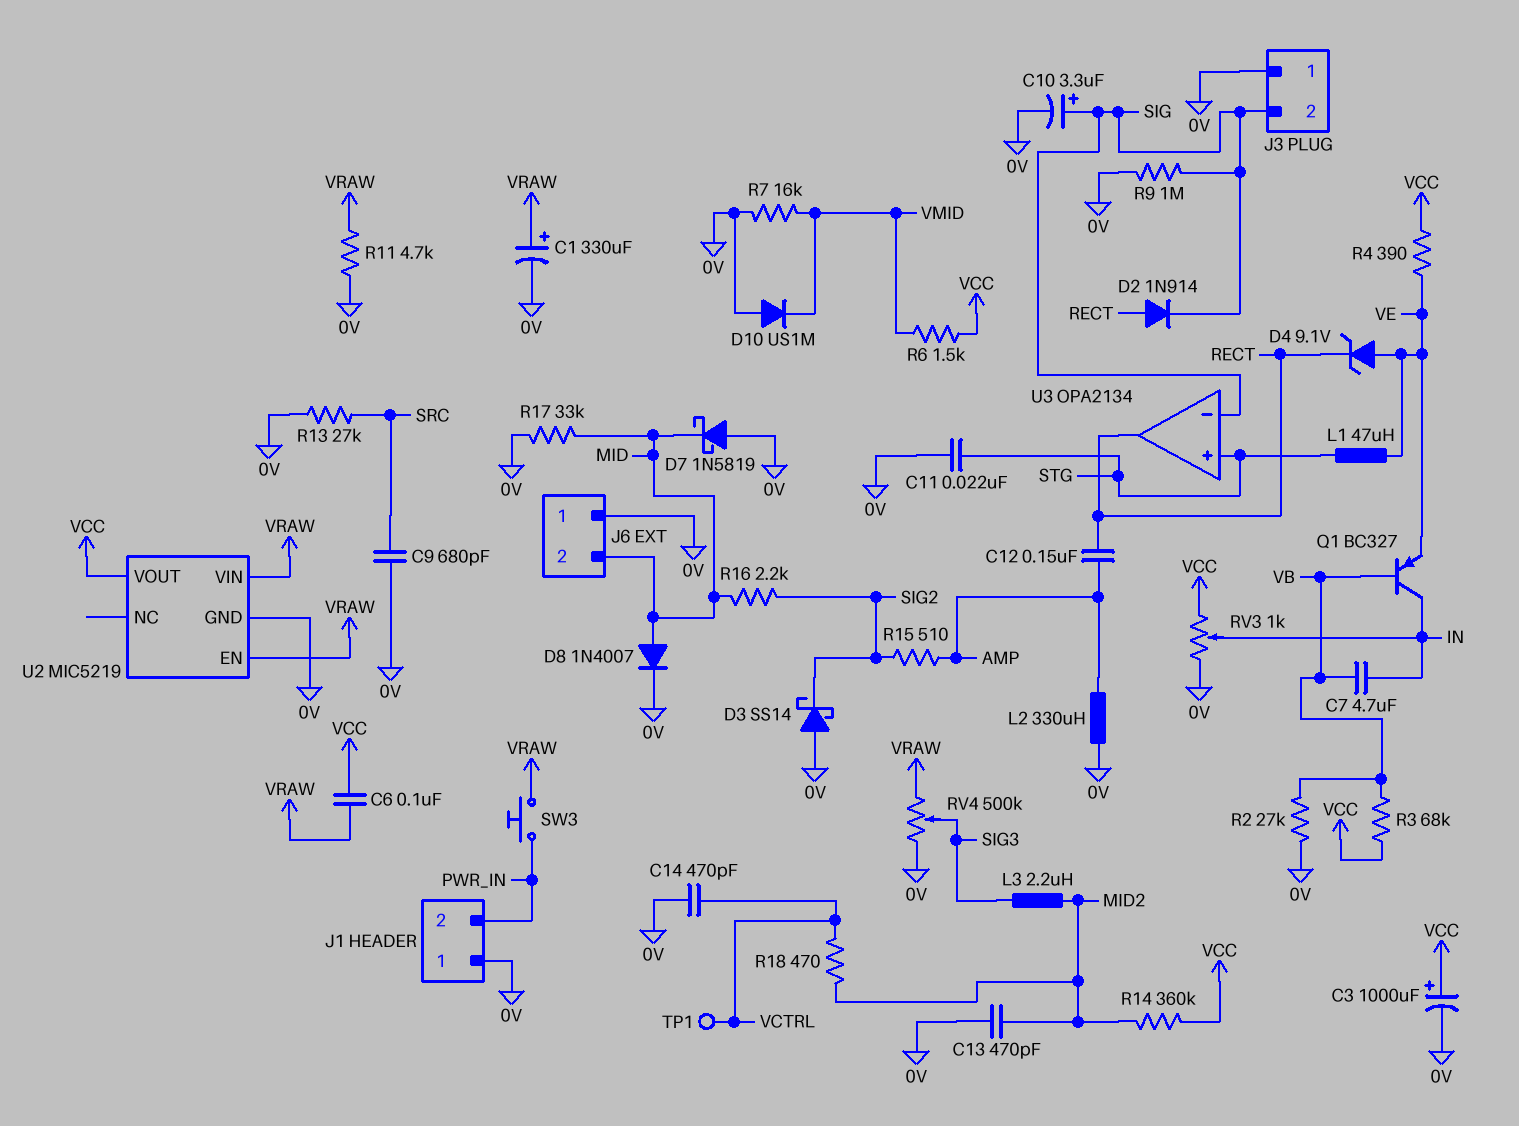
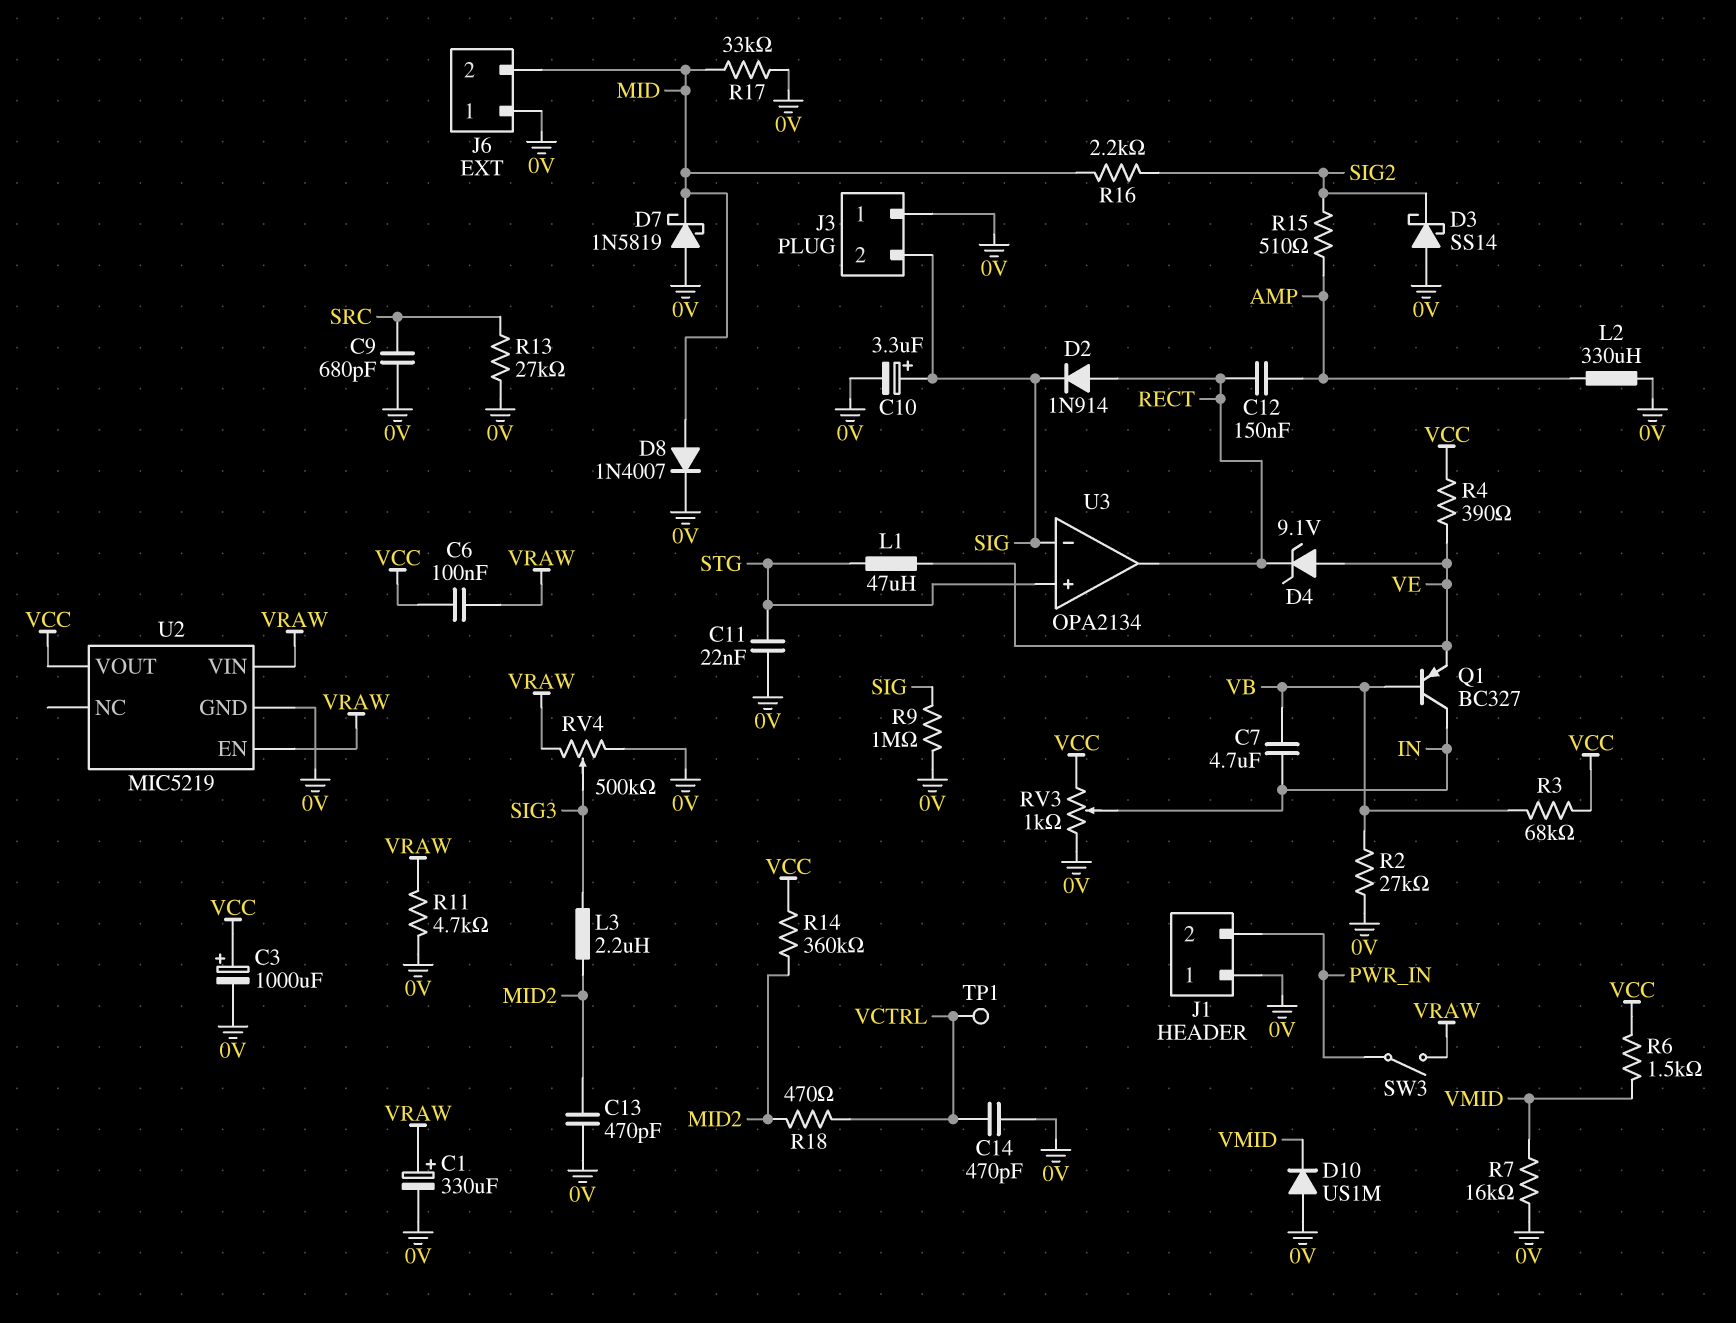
SW3: button (PWR_IN, VRAW) -> switch (PWR_IN, VRAW)

